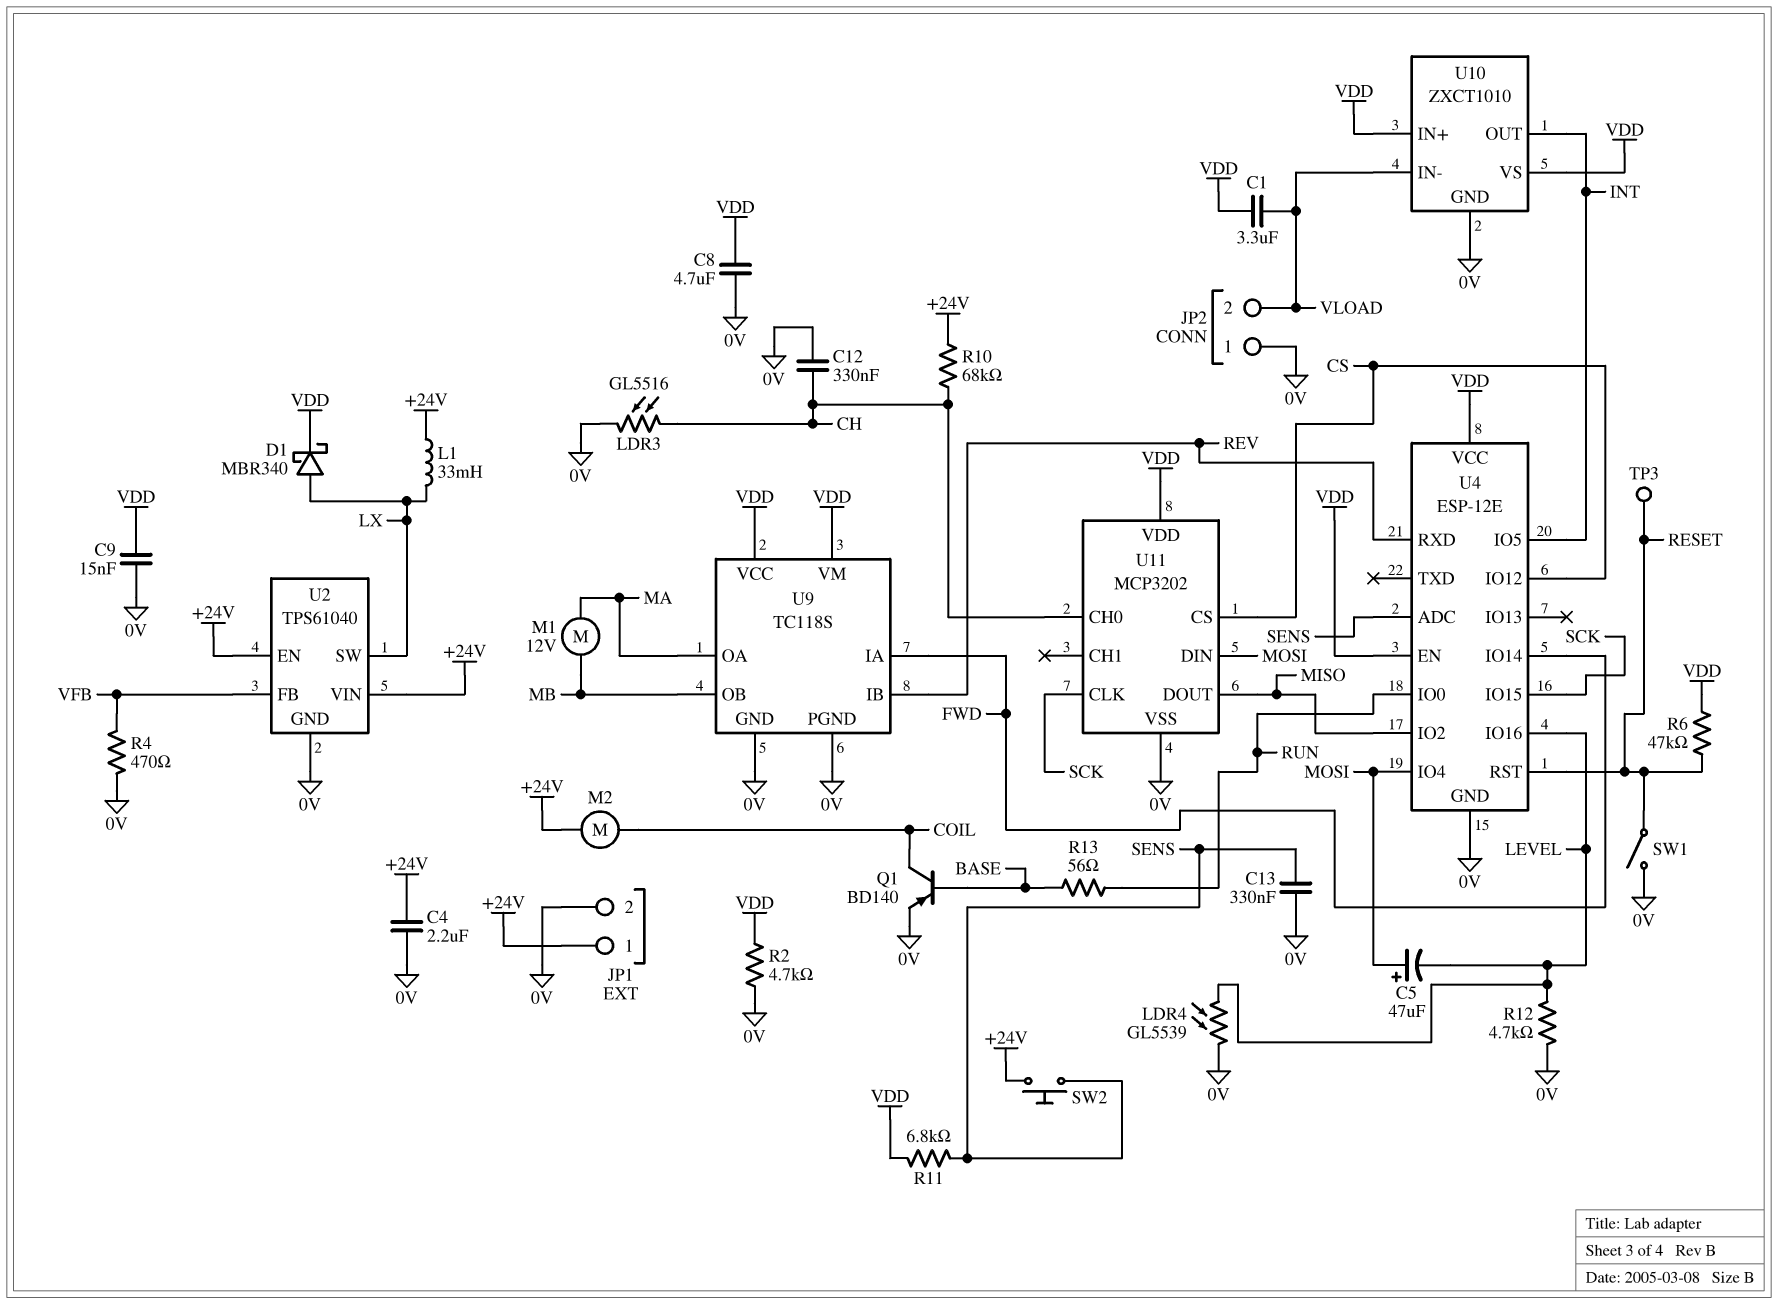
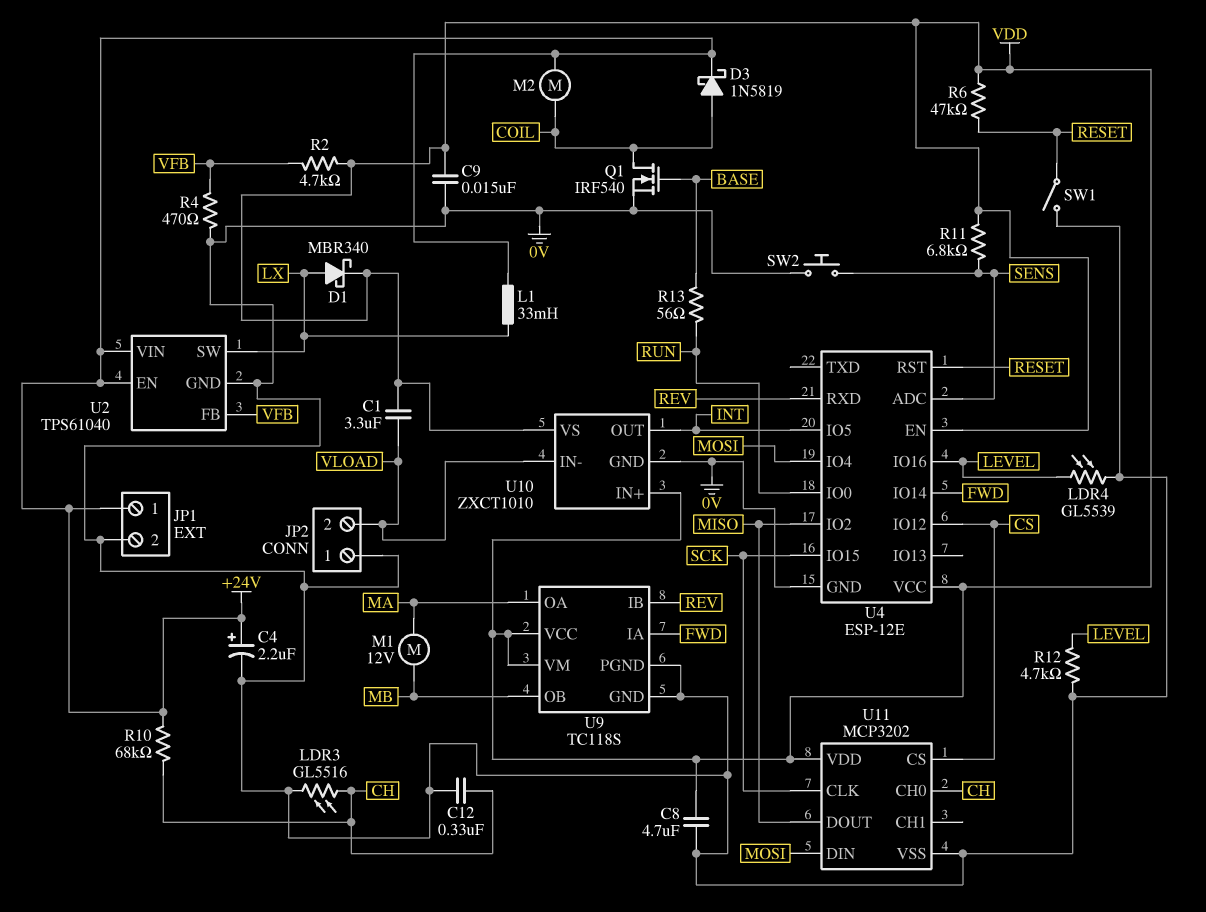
C4: 2.2uF (+24V, 0V) -> 2.2uF (plus +24V, minus 0V)
C5: 47uF (plus MOSI, minus LEVEL) -> none
C13: 330nF (0V, SENS) -> none
D3: none -> schottky 1N5819 (A COIL, K +24V)
Q1: PNP BD140 (B BASE, C COIL, E 0V) -> NMOS IRF540 (G BASE, D COIL, S 0V)
R2: 4.7k (0V, VDD) -> 4.7k (VDD, VFB)
SW2: button (+24V, SENS) -> button (0V, SENS)
TP3: test point (RESET) -> none

